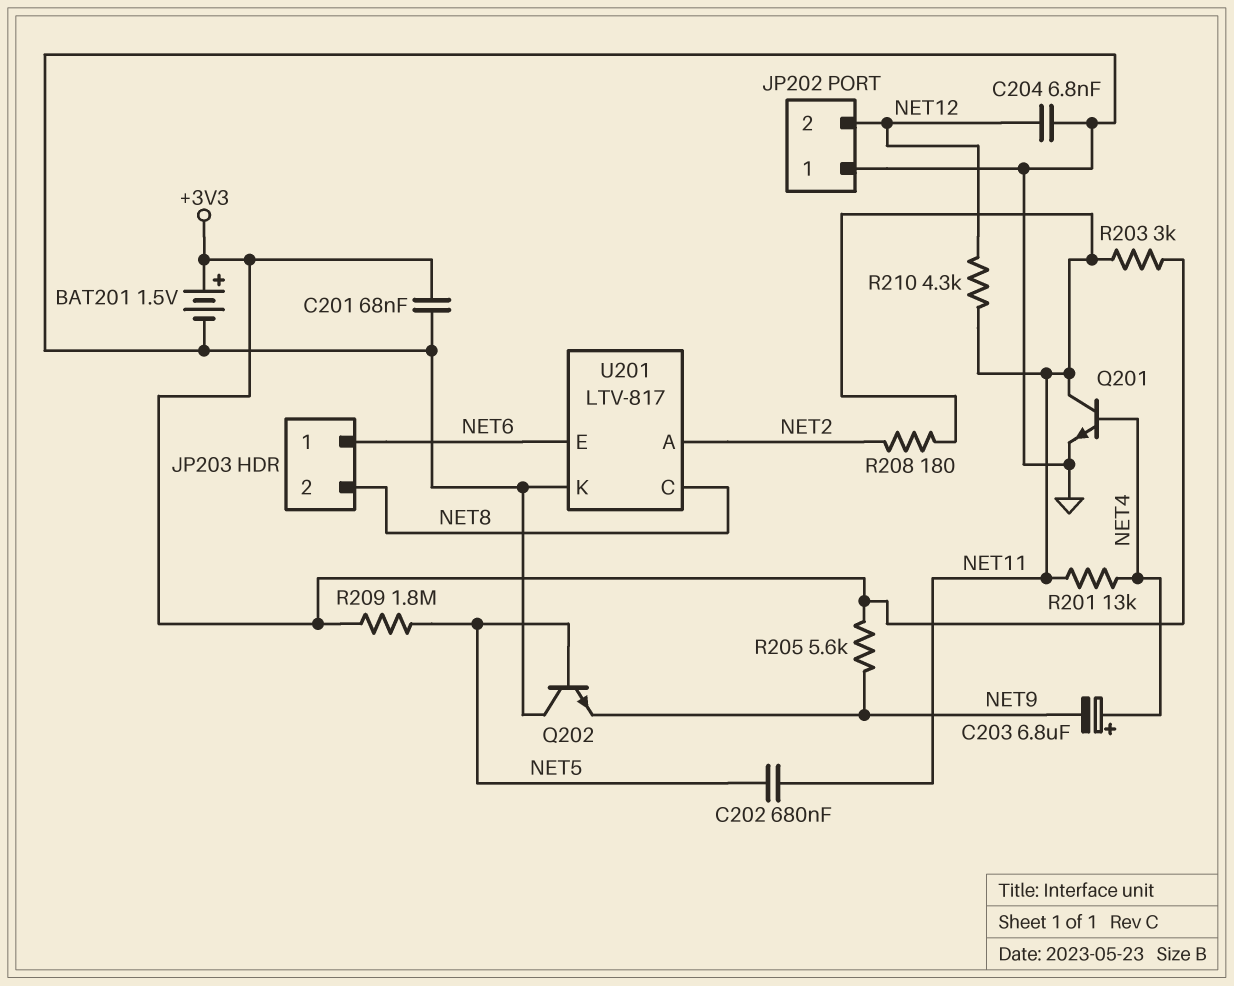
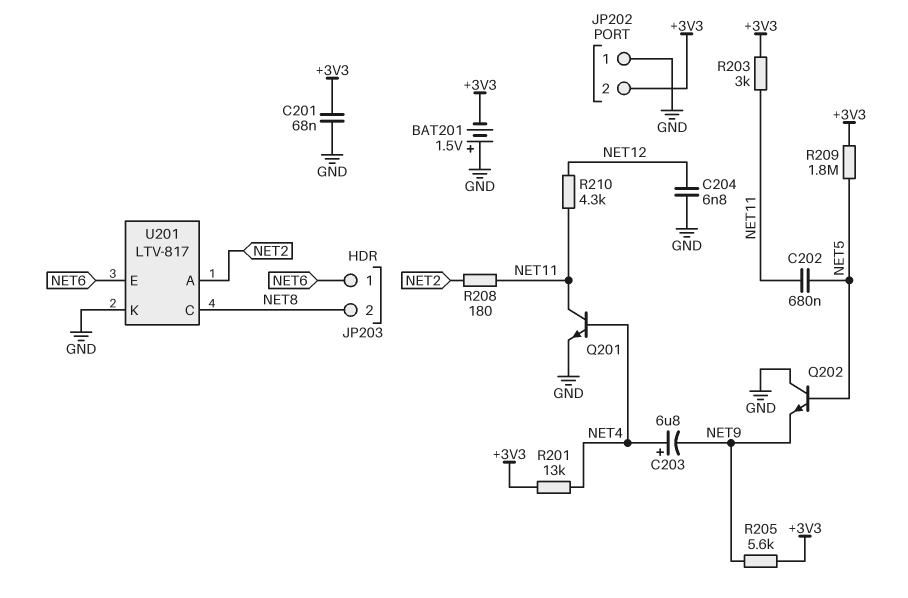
BAT201: 1.5V (plus +3V3, minus GND) -> 1.5V (plus GND, minus +3V3)
JP202 pin 2: NET12 -> +3V3
R201: 13k (NET4, NET11) -> 13k (+3V3, NET4)

